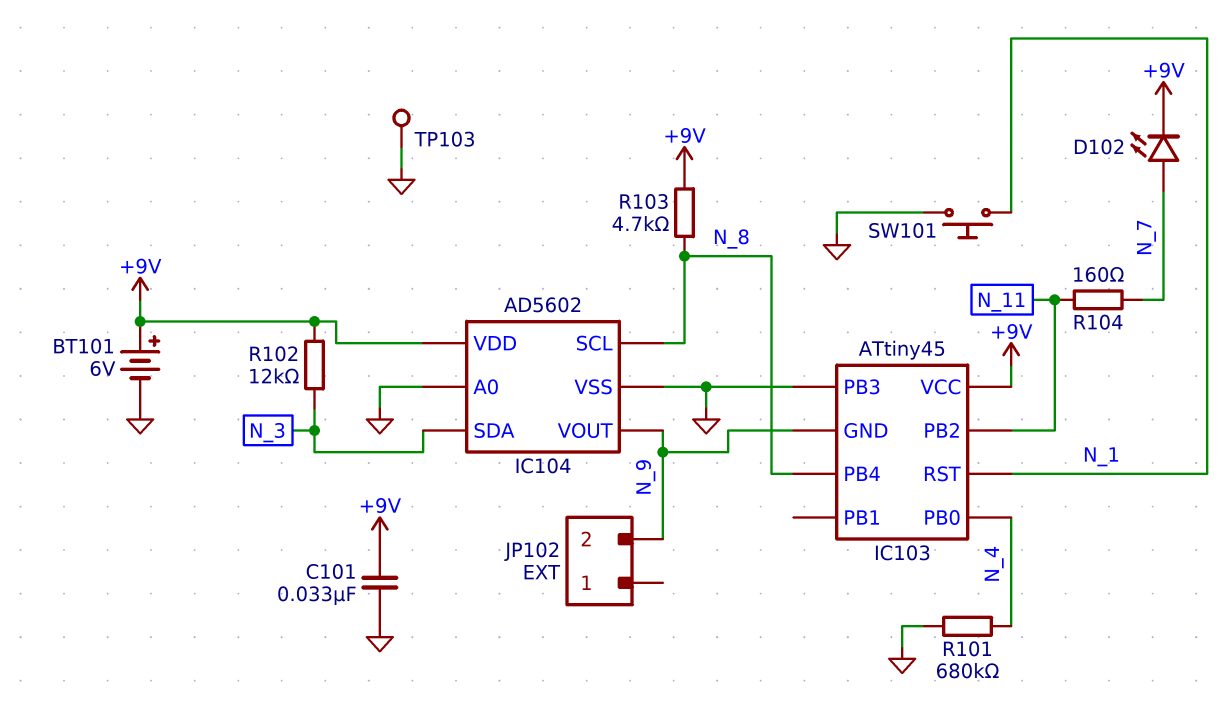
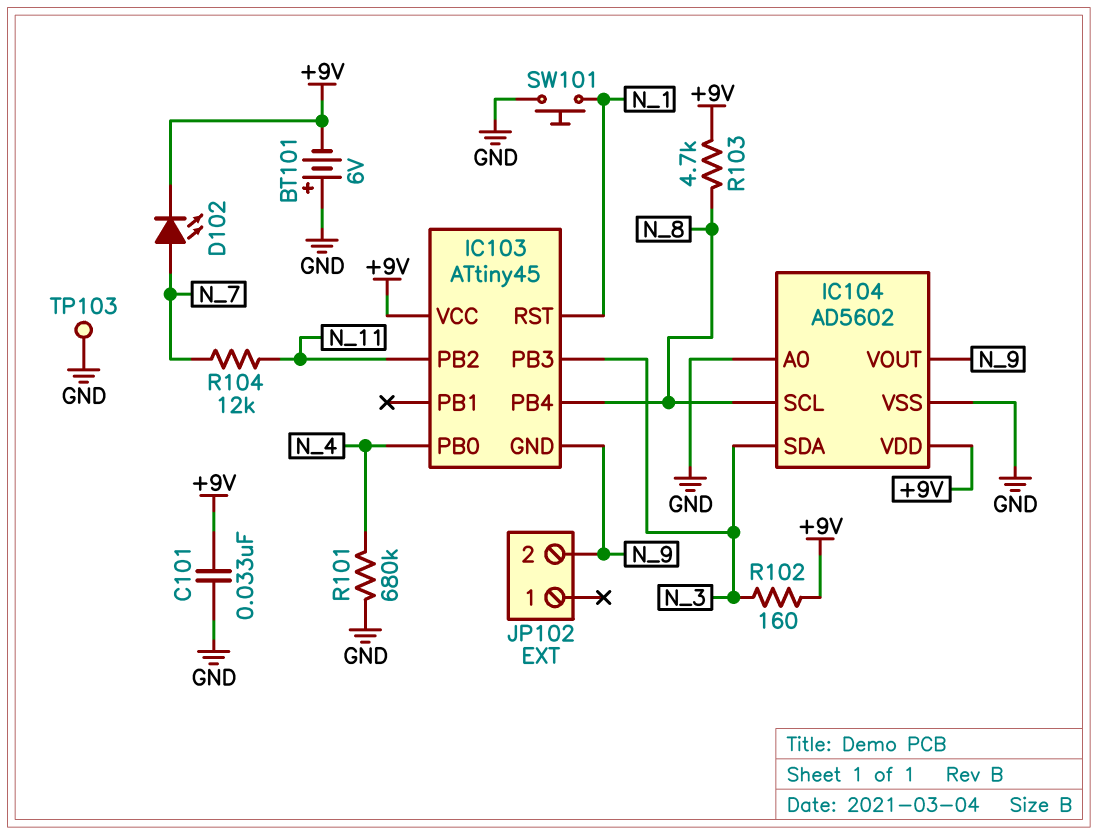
BT101: 6V (plus +9V, minus GND) -> 6V (plus GND, minus +9V)
IC103 pin PB3: GND -> N_3
R102: 12k (+9V, N_3) -> 160 (+9V, N_3)
R104: 160 (N_7, N_11) -> 12k (N_7, N_11)

